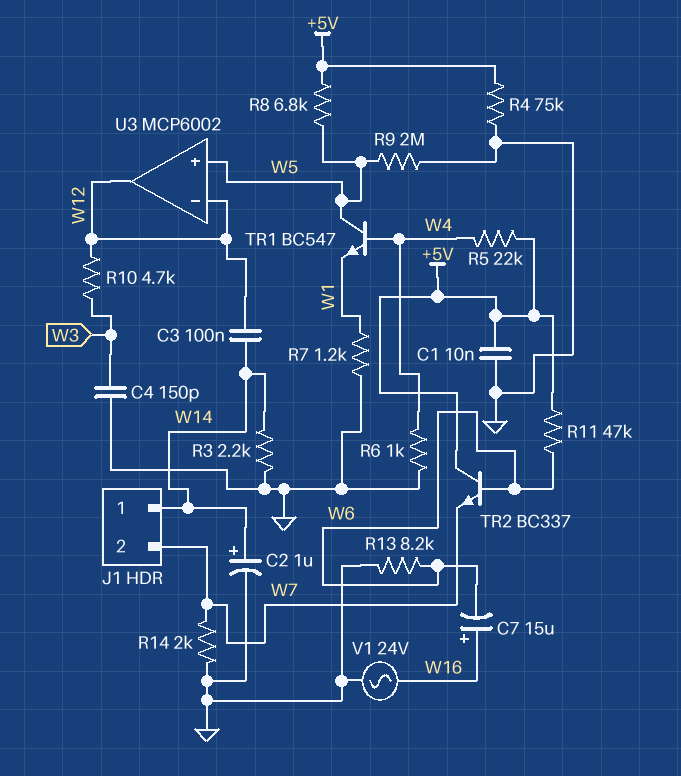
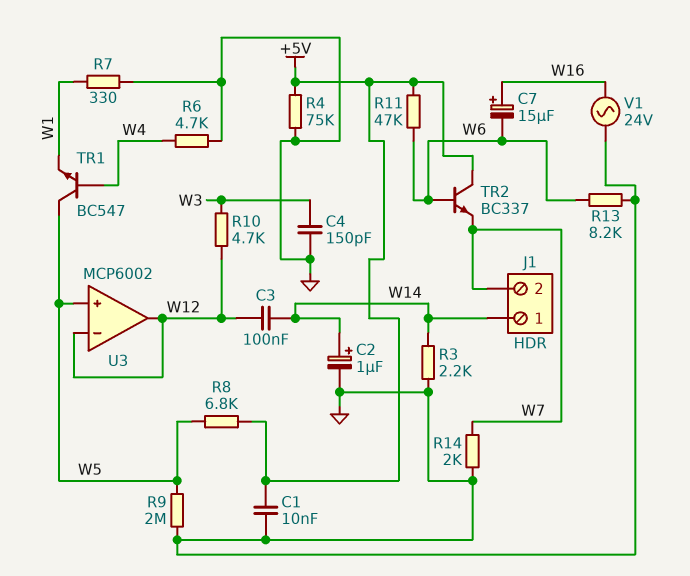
R5: 22k (+5V, W4) -> none
R6: 1k (GND, W4) -> 4.7k (GND, W4)
R7: 1.2k (GND, W1) -> 330 (GND, W1)

